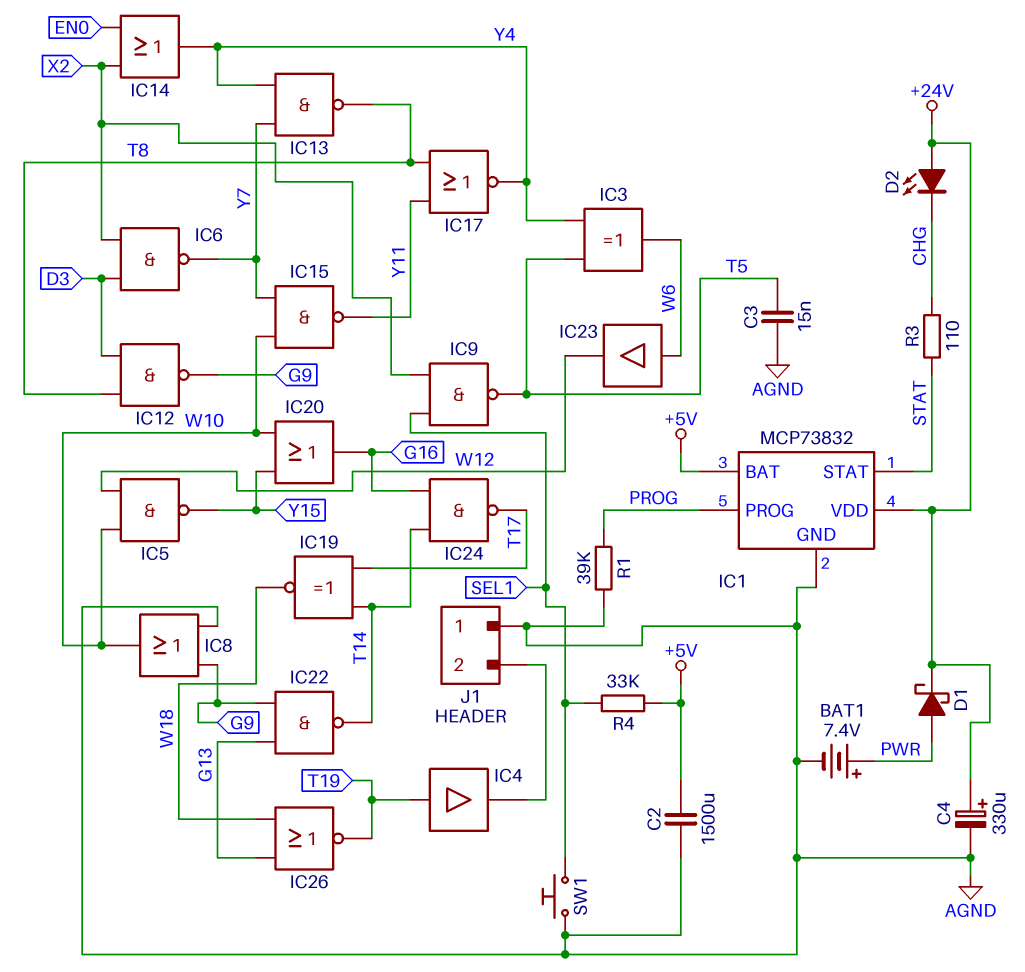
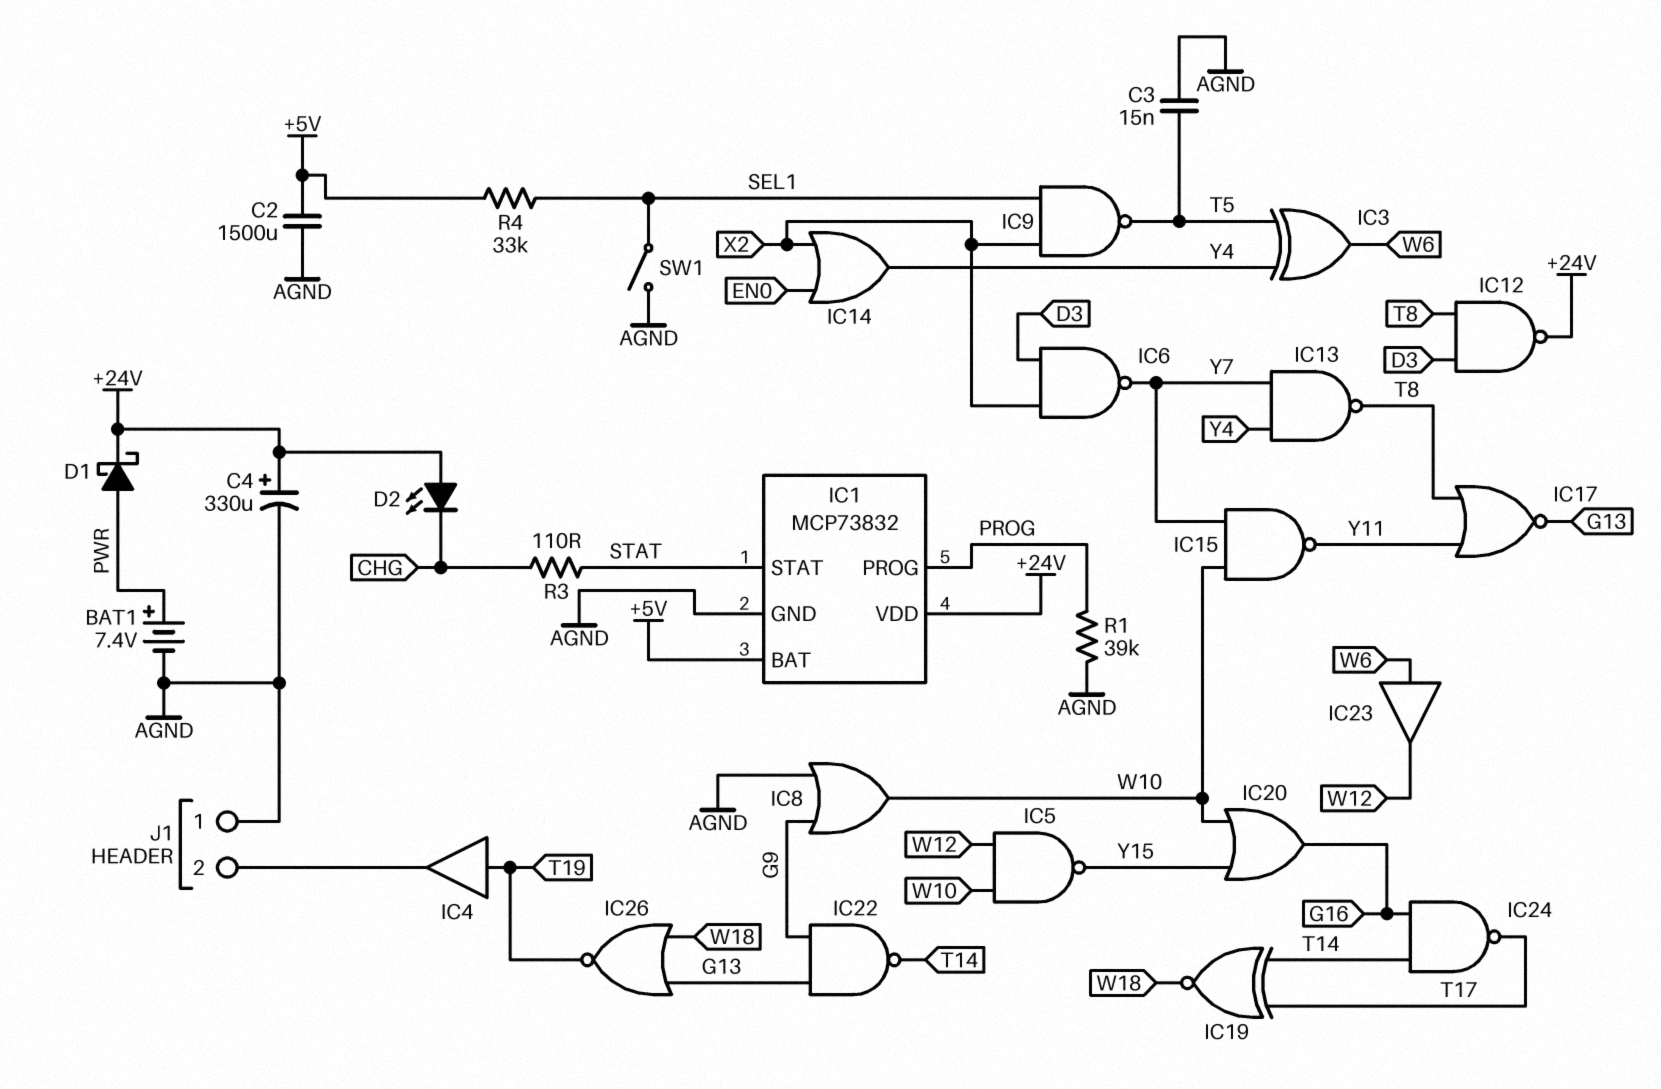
IC12: NAND (in D3, in T8, out G9) -> NAND (in D3, in T8, out +24V)
IC17: NOR (in T8, in Y11, out Y4) -> NOR (in T8, in Y11, out G13)
SW1: button (AGND, SEL1) -> switch (AGND, SEL1)

